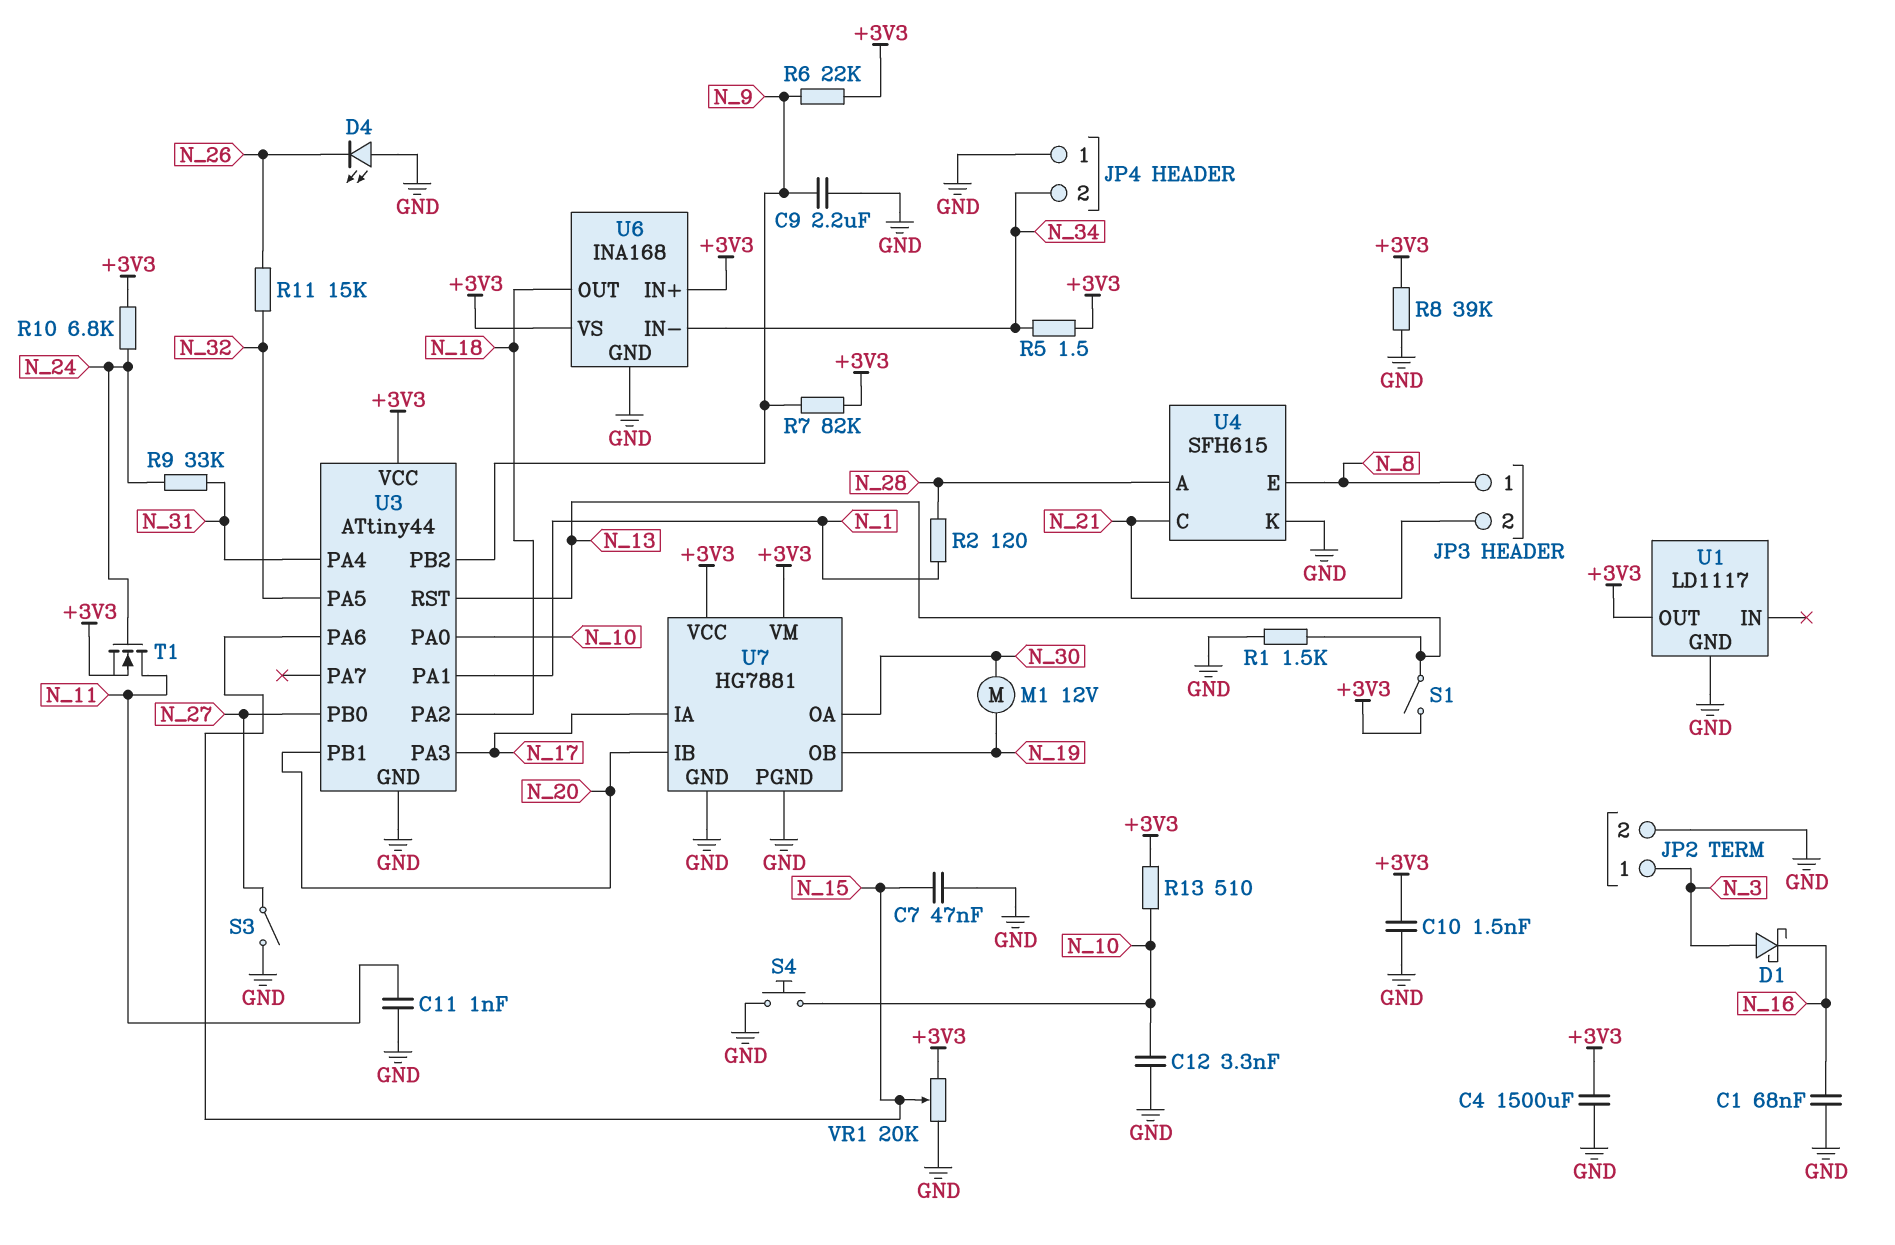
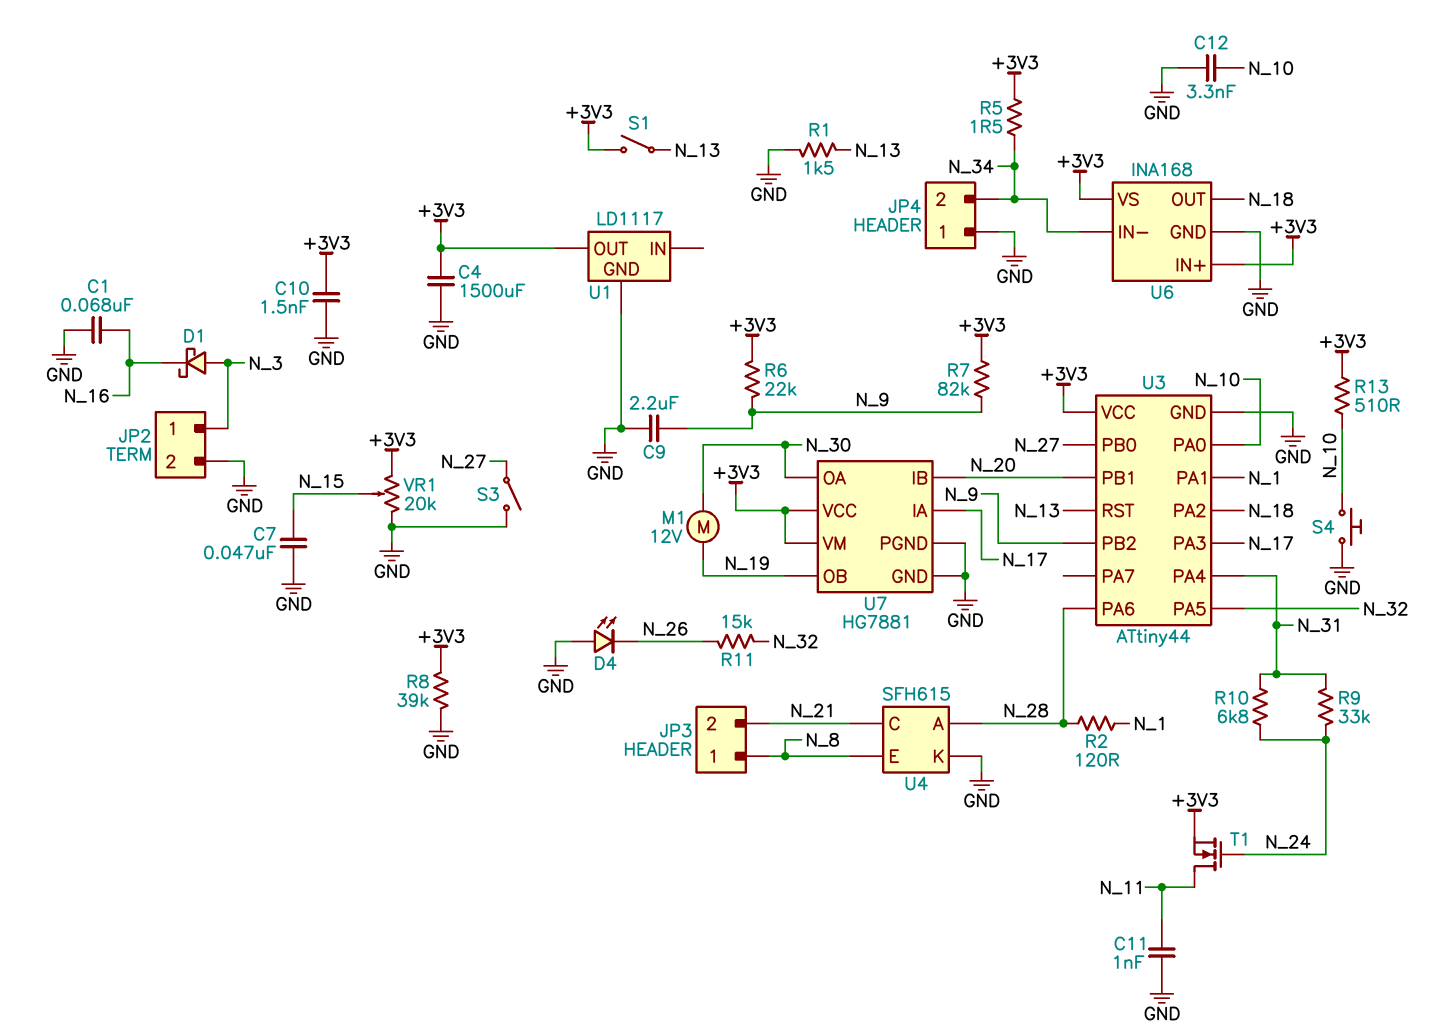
R10: 6.8k (+3V3, N_24) -> 6.8k (N_24, N_31)
U3 pin PA6: N_15 -> N_28

